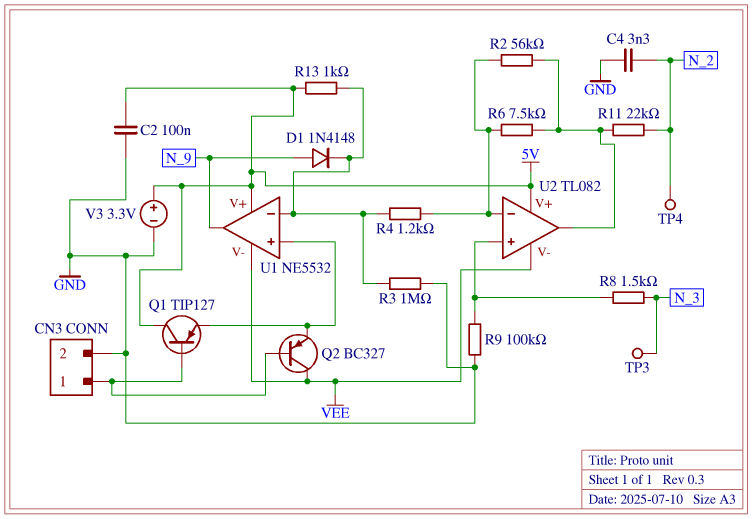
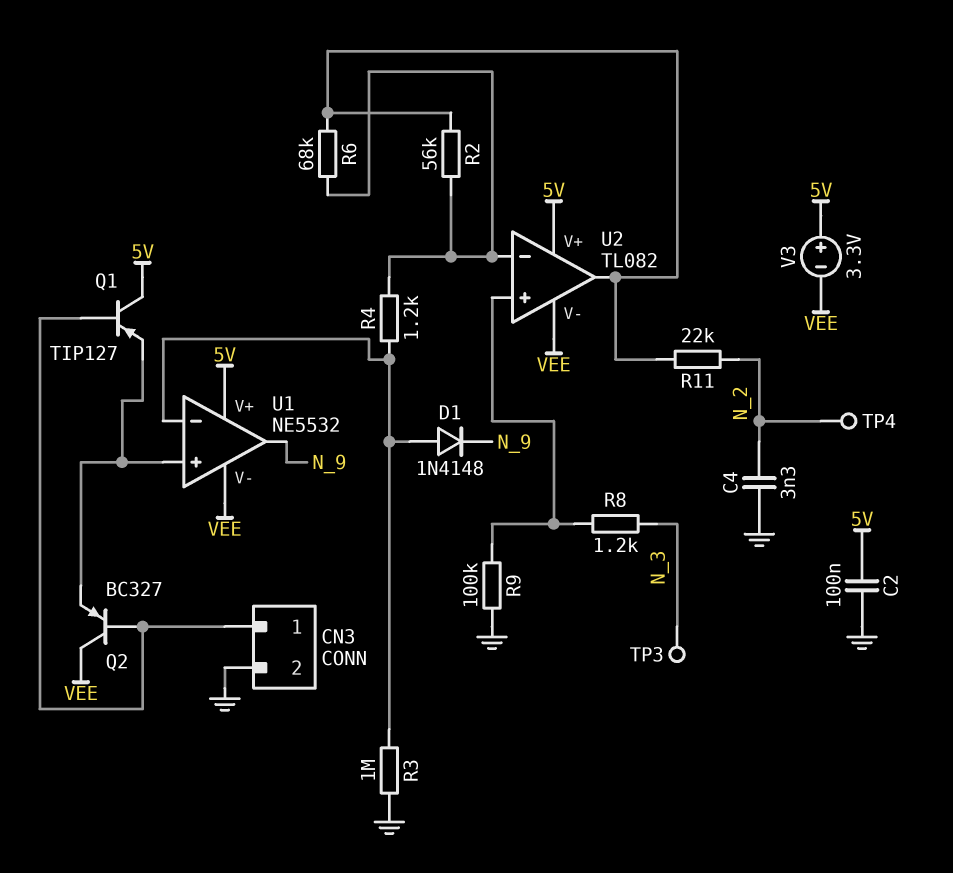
D1: diode 1N4148 (A N_9, K U1/in-) -> diode 1N4148 (A U1/in-, K N_9)
R6: 7.5k (U2/in-, U2/out) -> 68k (U2/in-, U2/out)
R8: 1.5k (N_3, U2/in+) -> 1.2k (N_3, U2/in+)
R13: 1k (5V, U1/in-) -> none
V3: 3.3V (plus 5V, minus GND) -> 3.3V (plus 5V, minus VEE)

